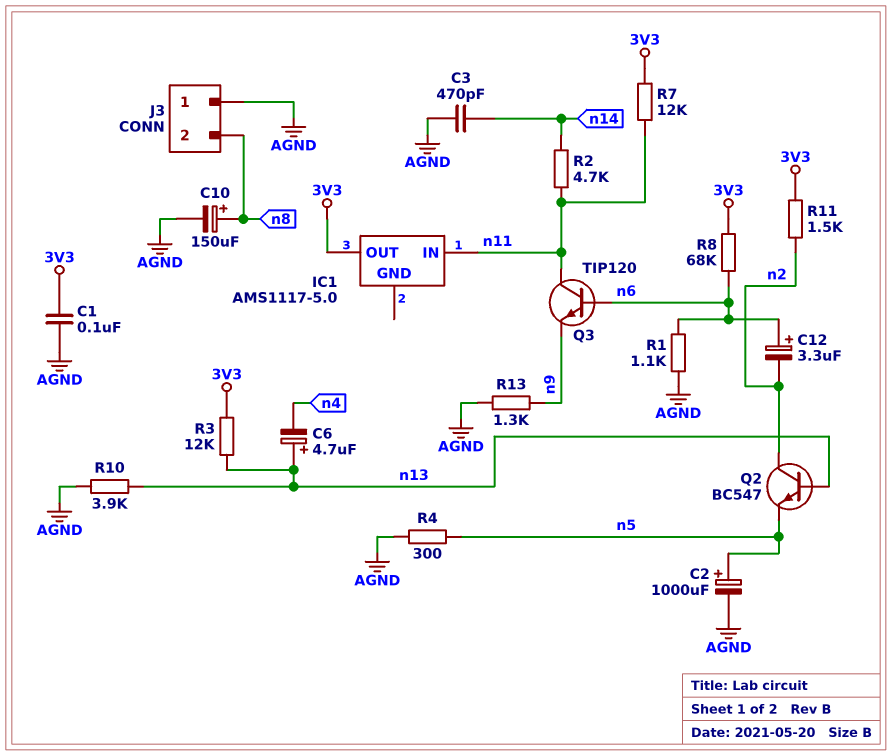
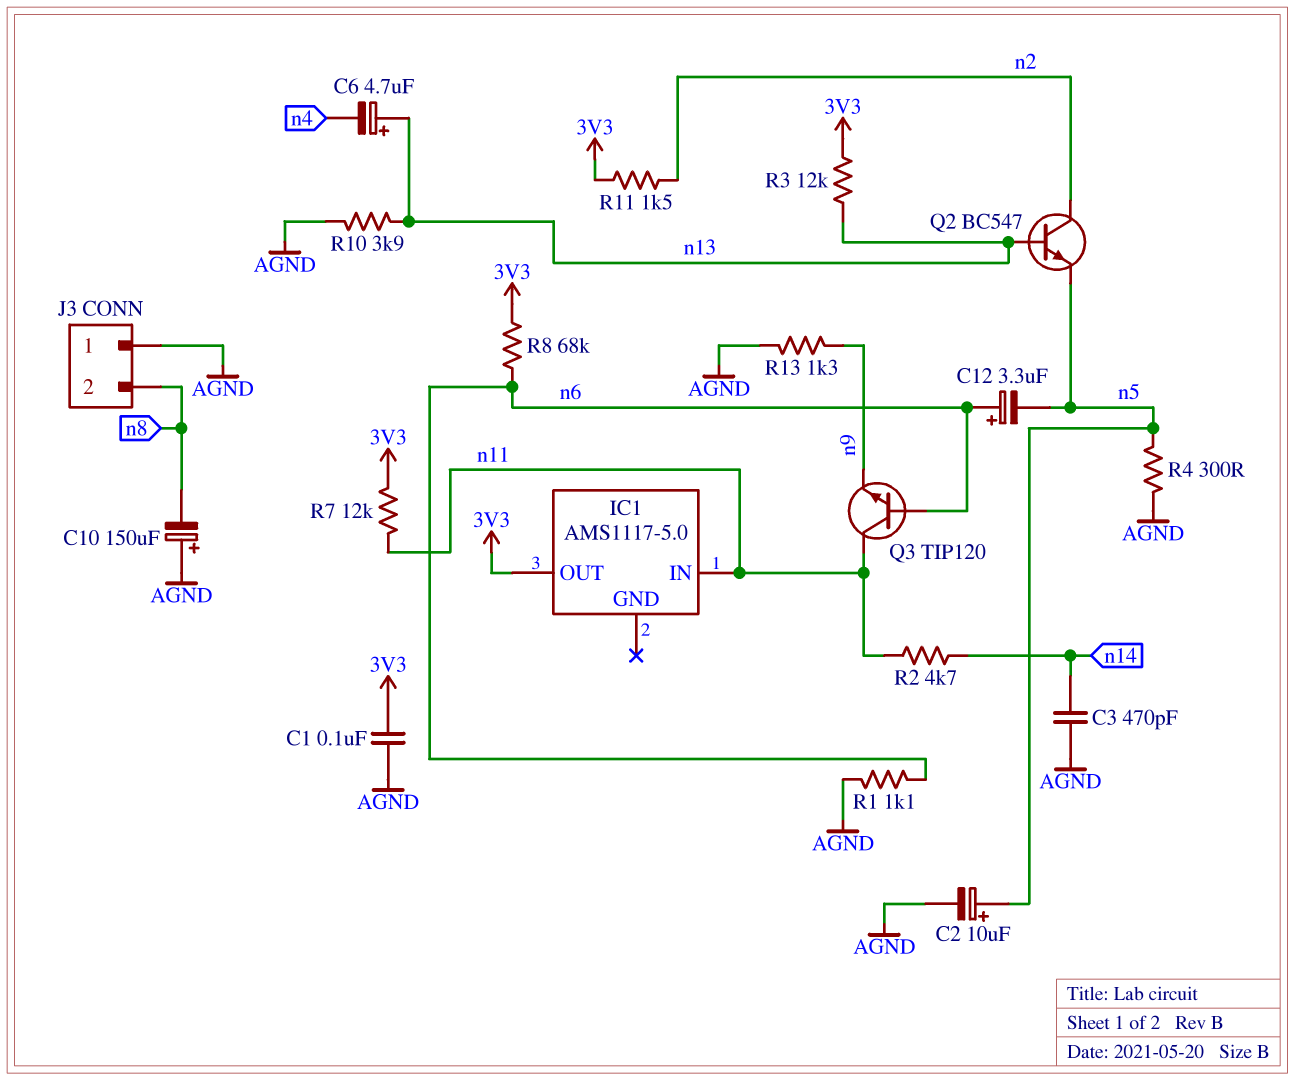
C2: 1000uF (plus n5, minus AGND) -> 10uF (plus n5, minus AGND)
C10: 150uF (plus n8, minus AGND) -> 150uF (plus AGND, minus n8)
C12: 3.3uF (plus n6, minus n2) -> 3.3uF (plus n6, minus n5)

